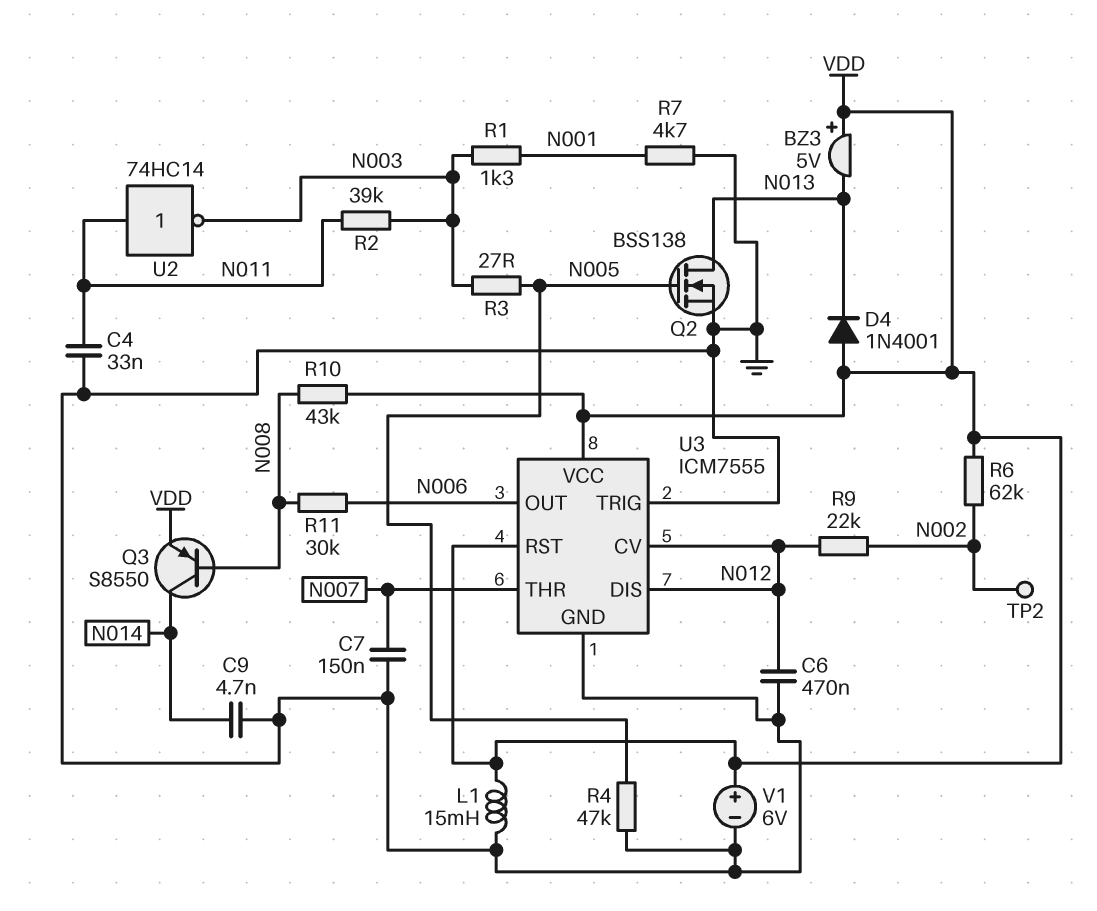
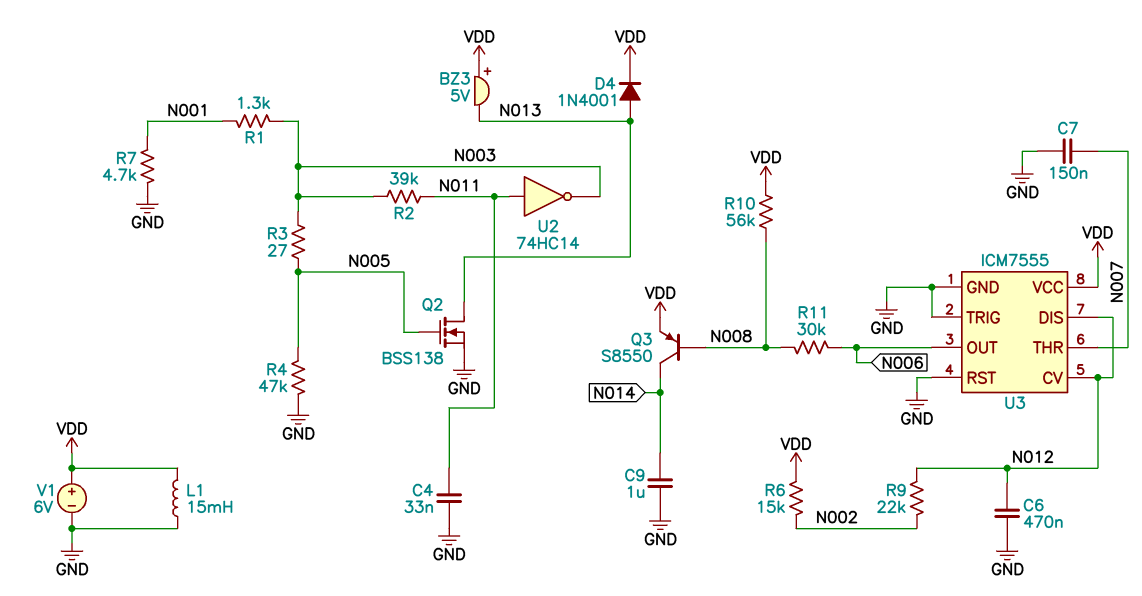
C9: 4.7nF (GND, N014) -> 1uF (GND, N014)
D4: diode 1N4001 (A VDD, K N013) -> diode 1N4001 (A N013, K VDD)
R6: 62k (N002, VDD) -> 15k (N002, VDD)
R10: 43k (N008, VDD) -> 56k (N008, VDD)
TP2: test point (N002) -> none
U3 pin RST: VDD -> GND

